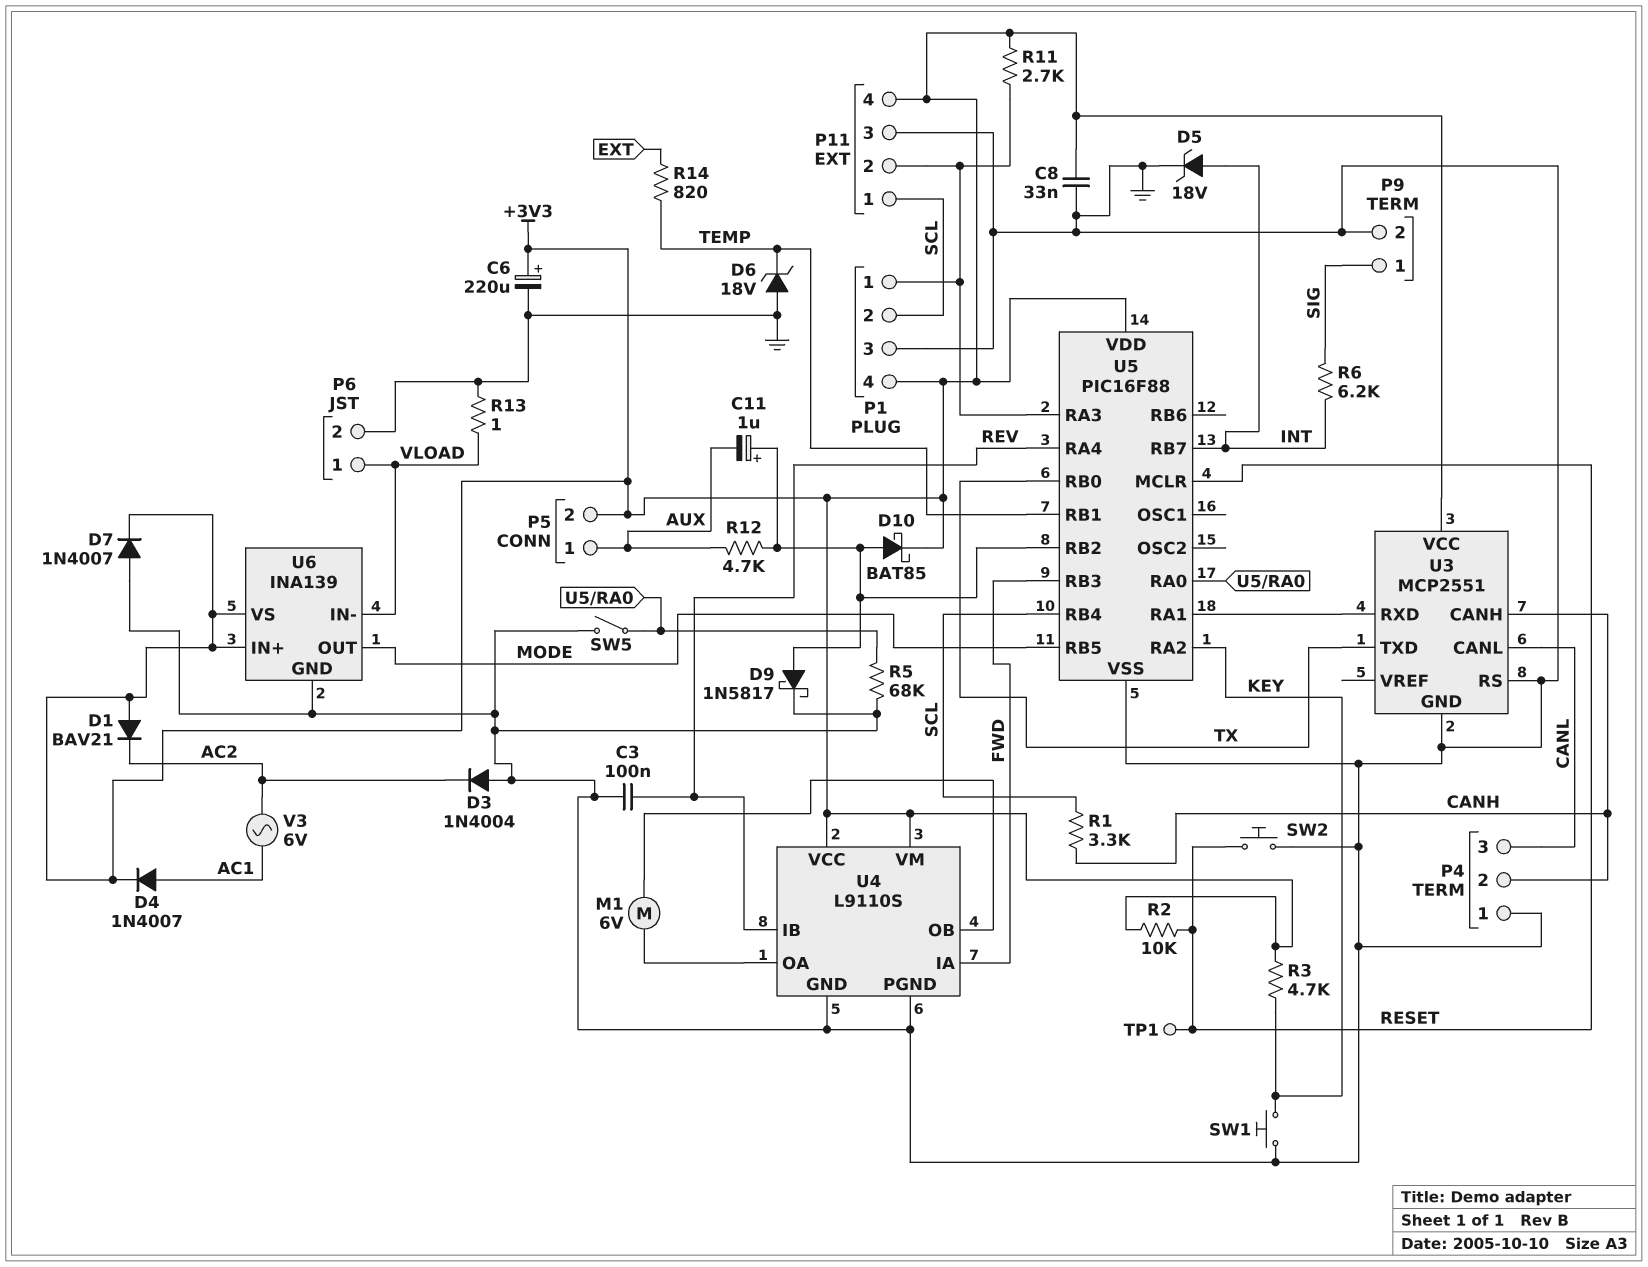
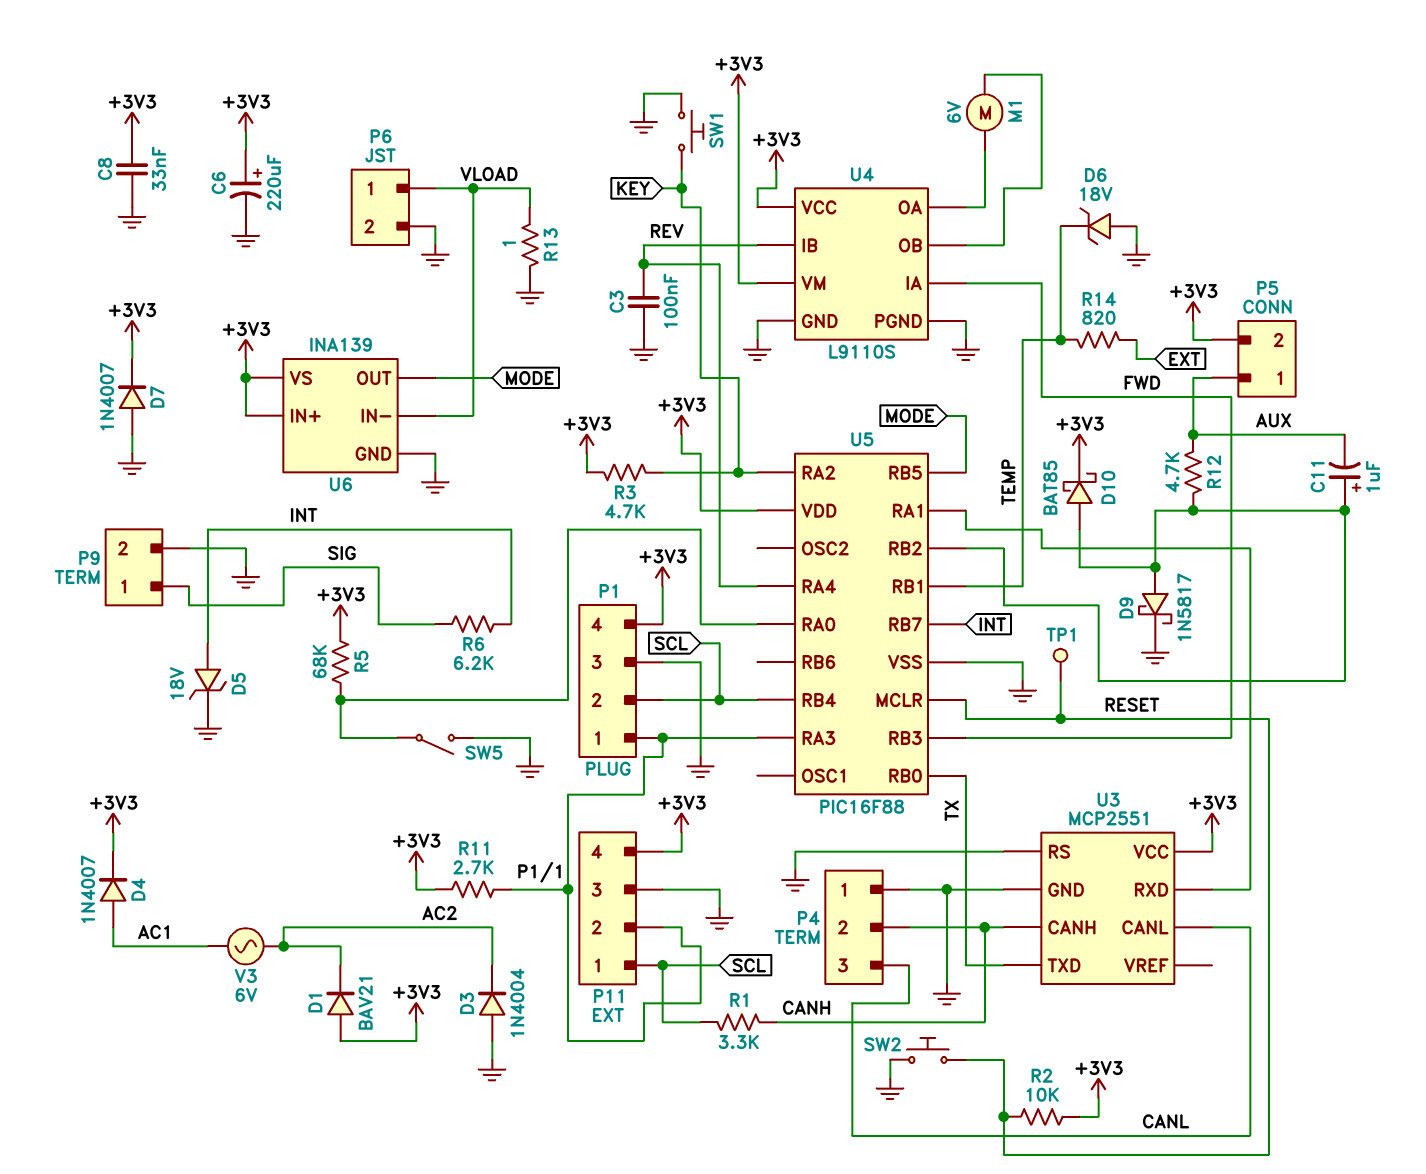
R5: 68k (GND, U5/RA0) -> 68k (+3V3, U5/RA0)

